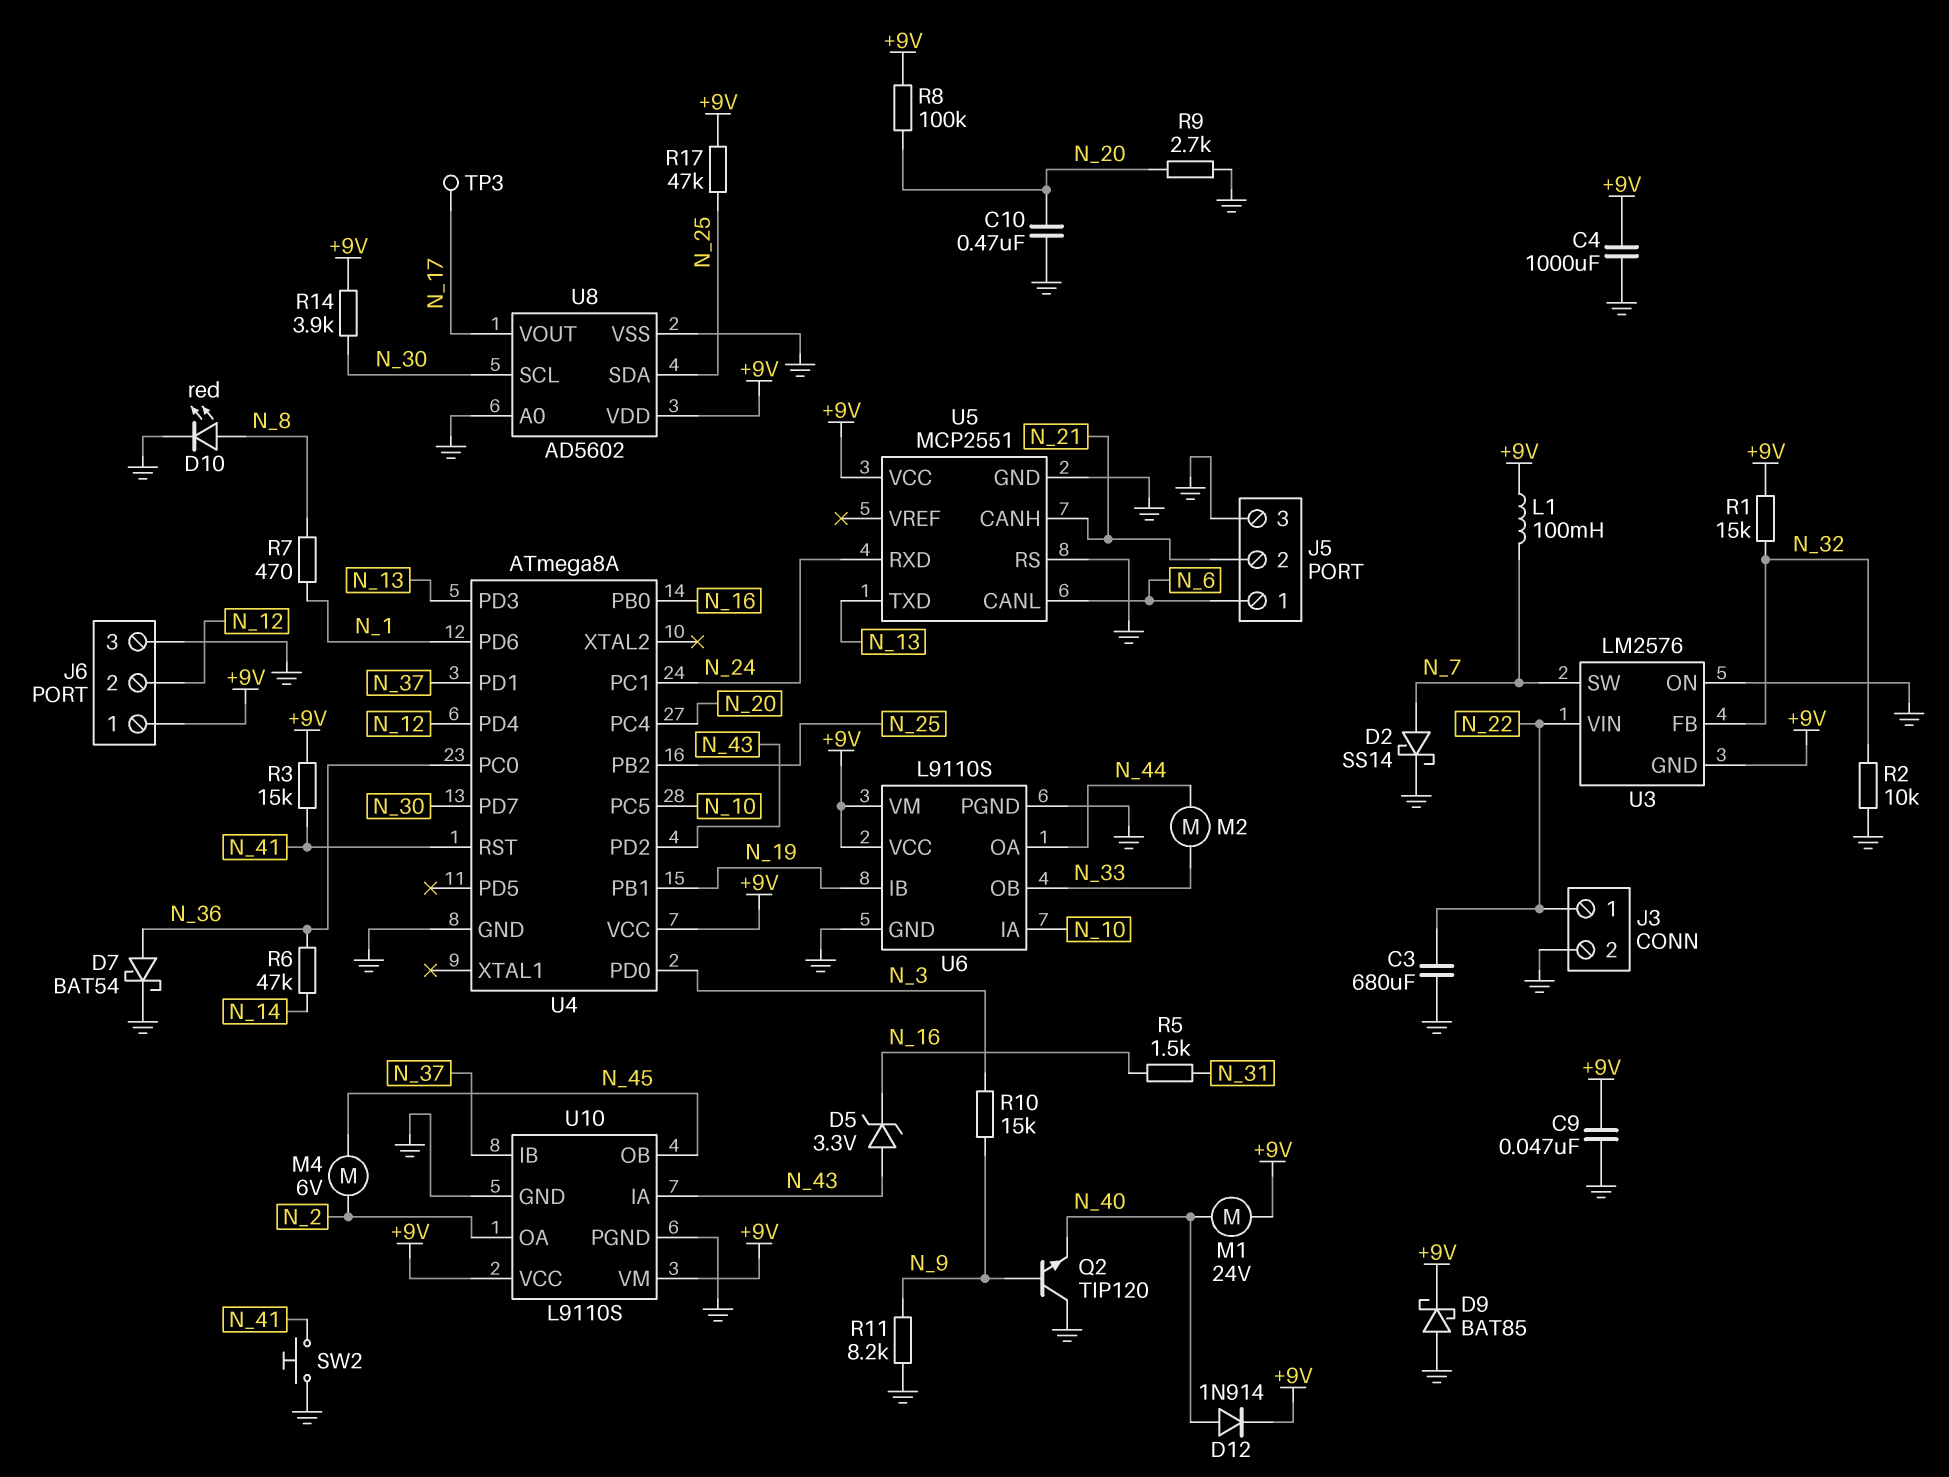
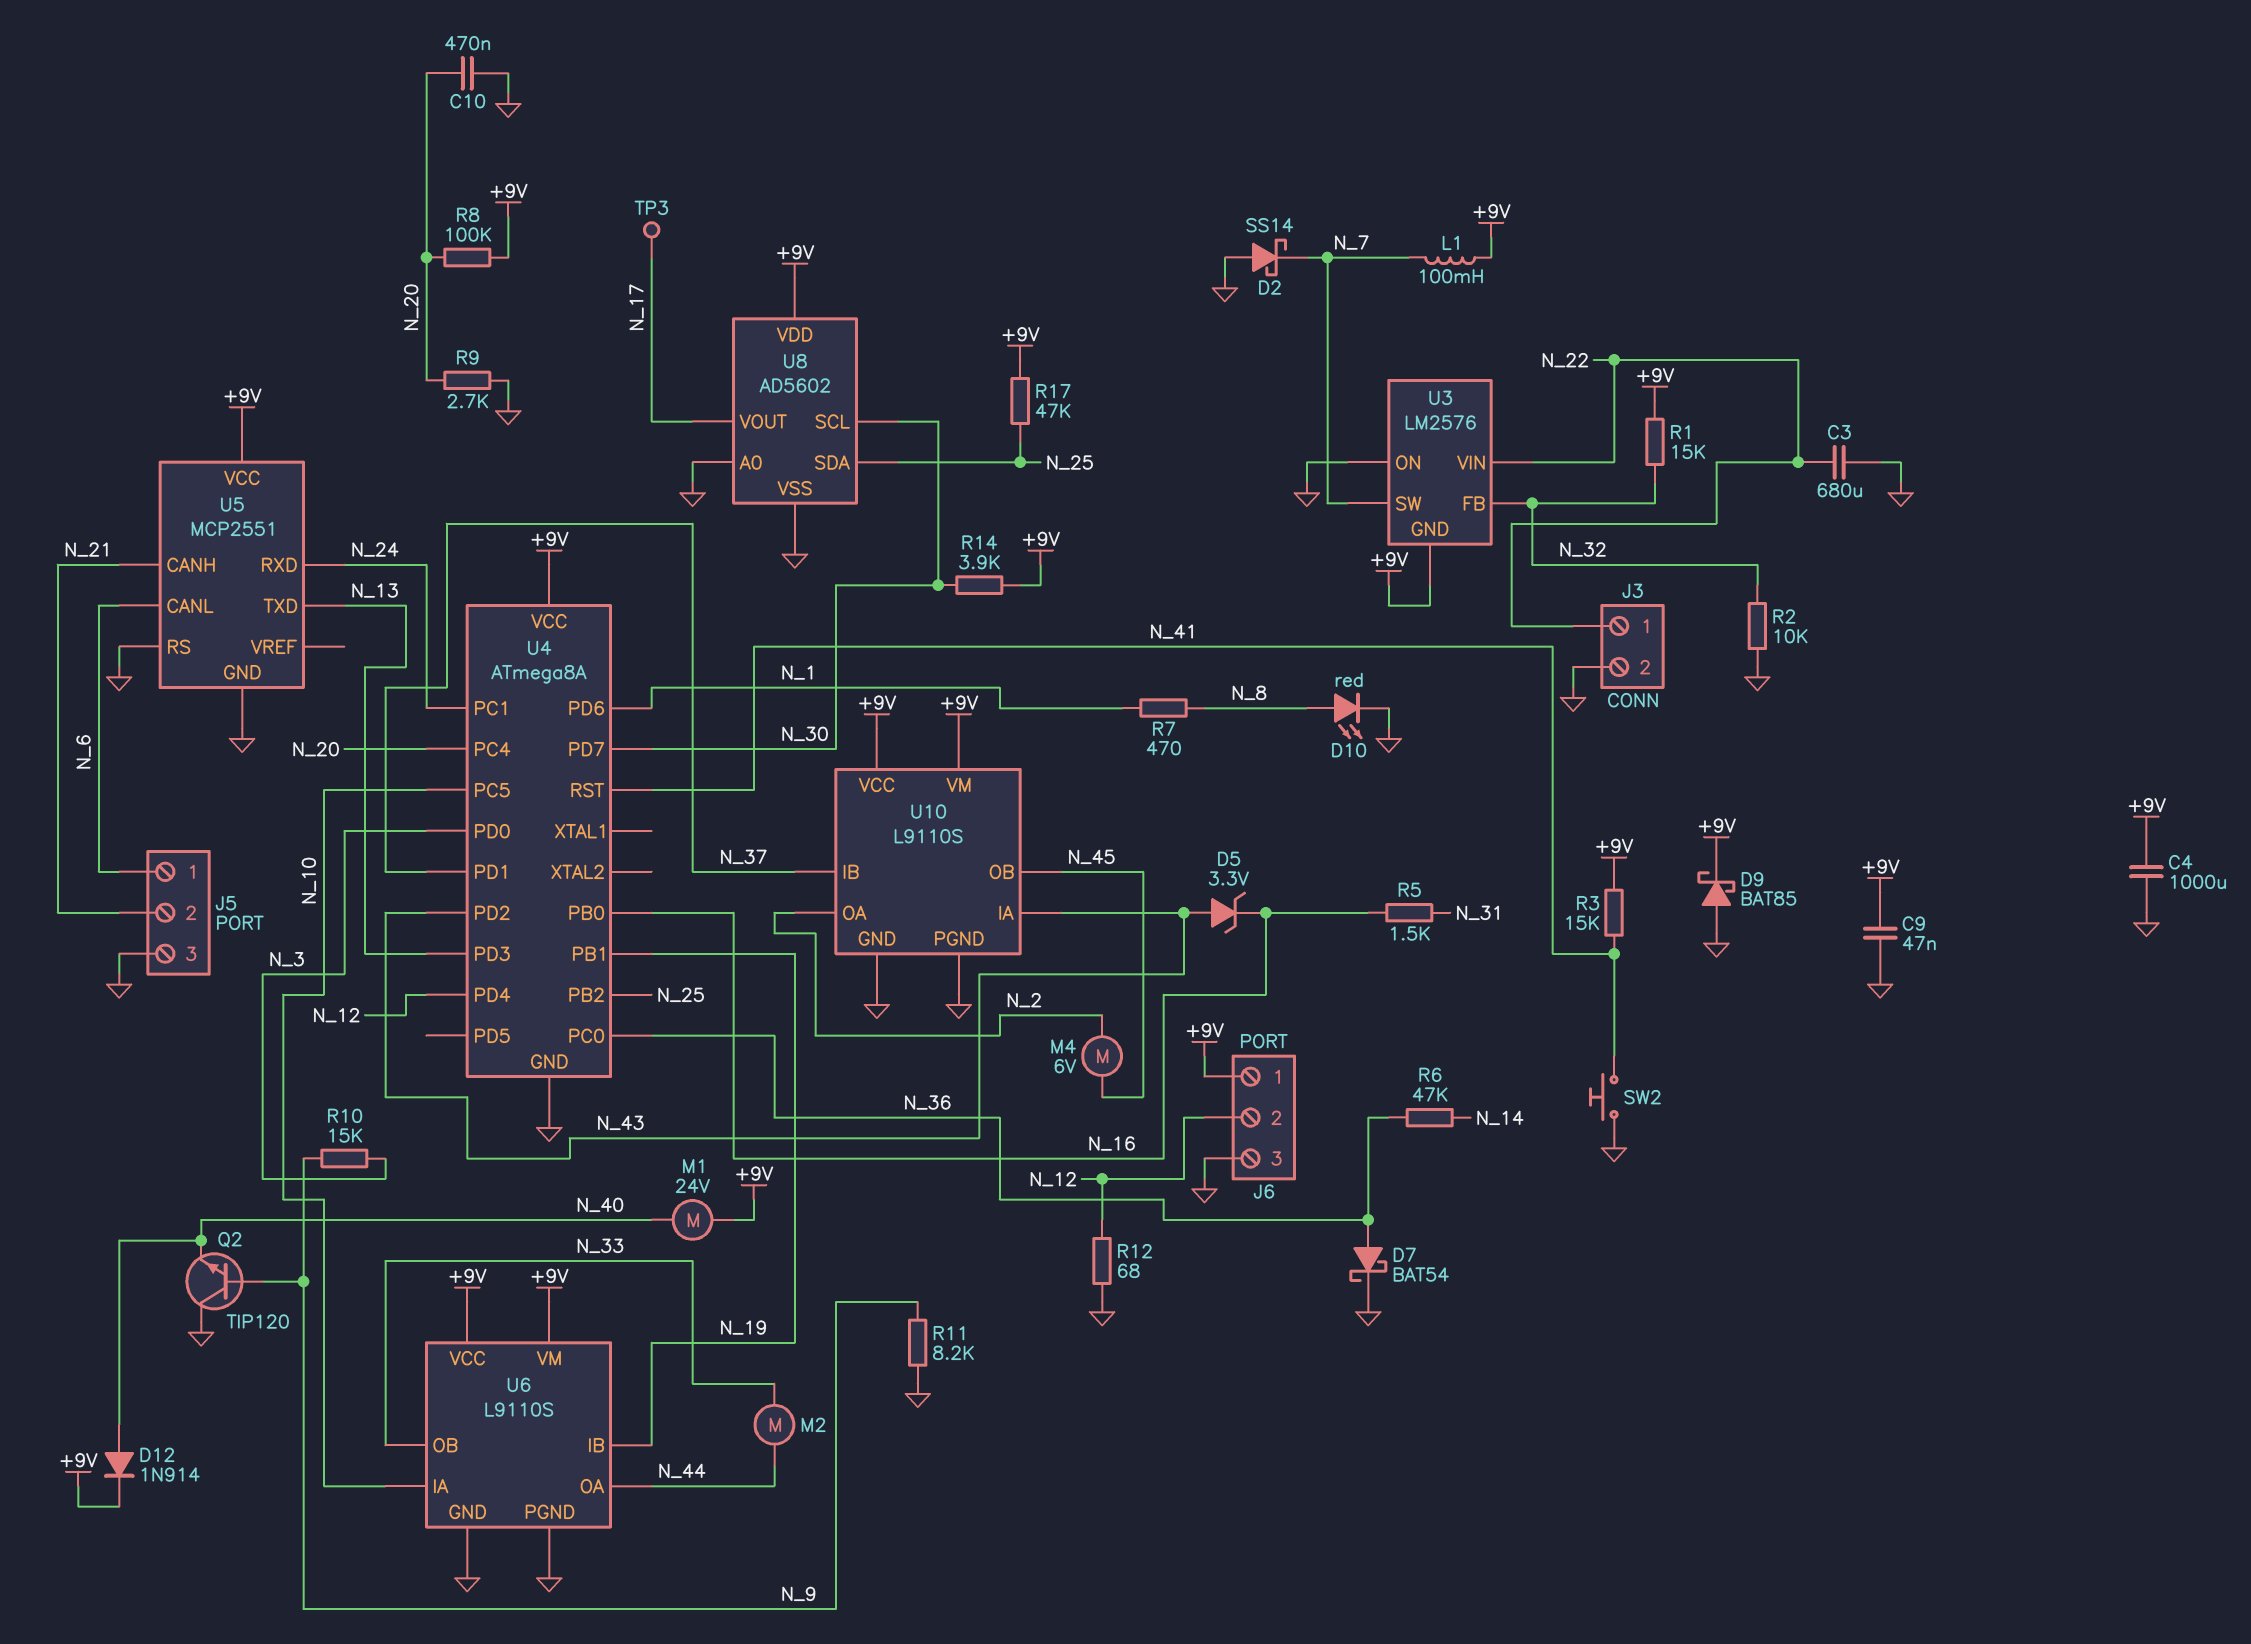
D2: schottky SS14 (A N_7, K GND) -> schottky SS14 (A GND, K N_7)
R12: none -> 68 (GND, N_12)

